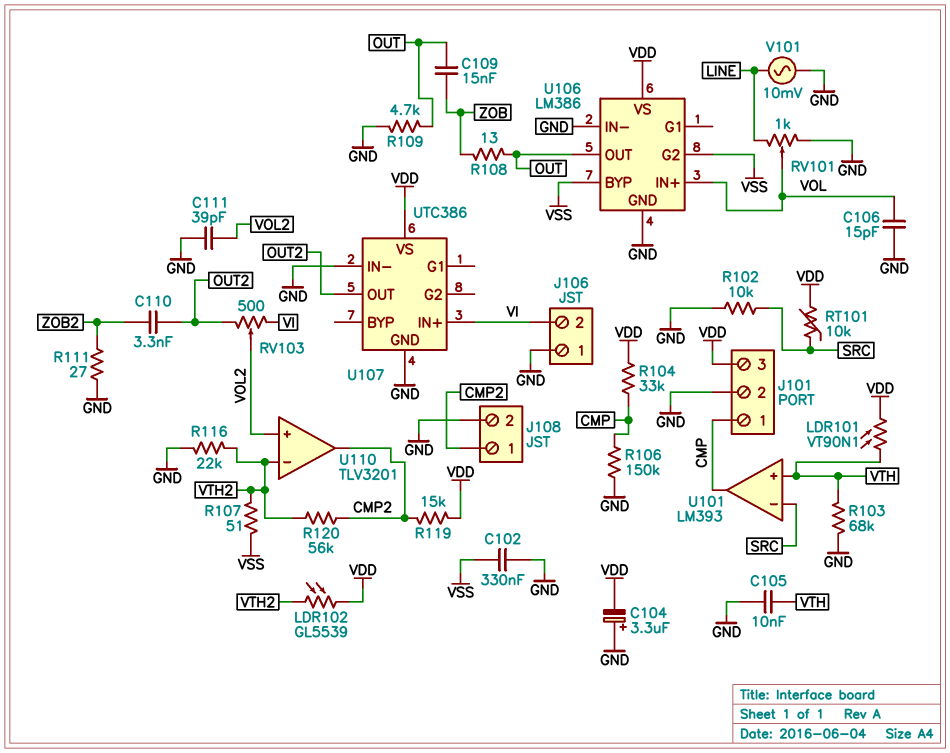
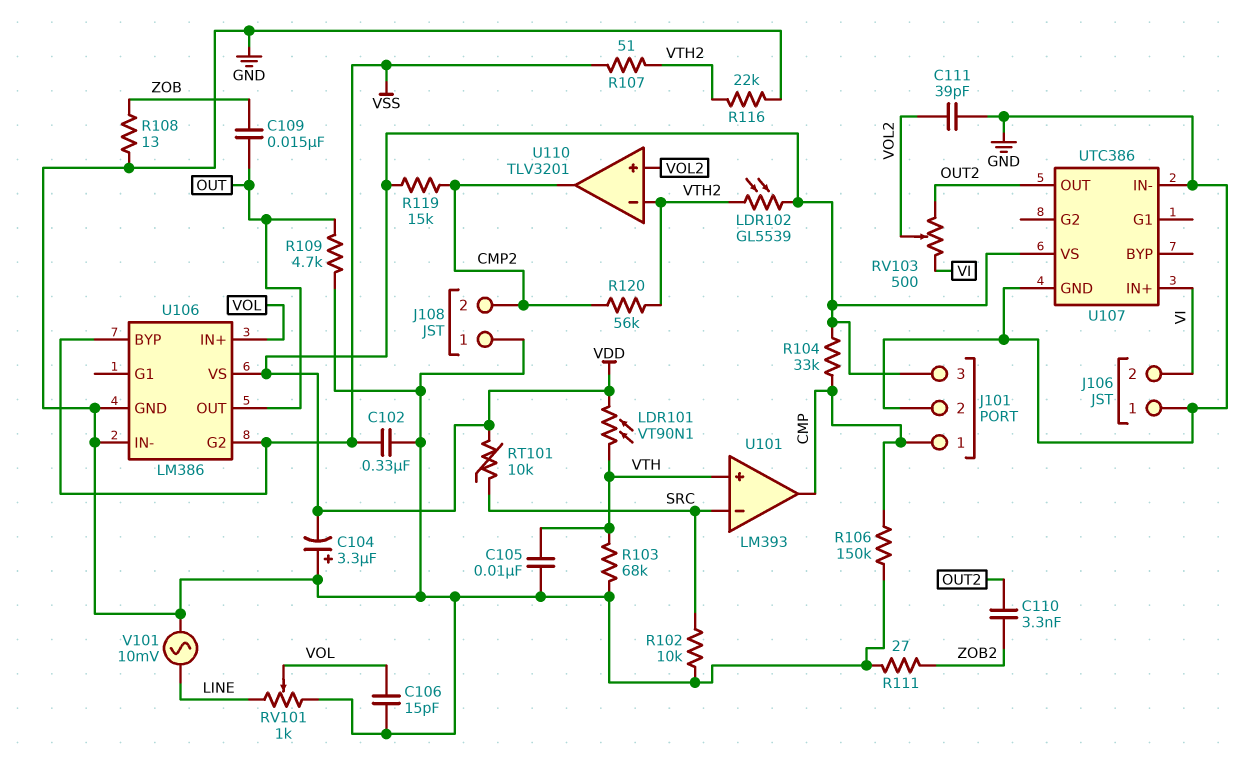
J108 pin 1: CMP2 -> GND
J108 pin 2: GND -> CMP2
R108: 13 (OUT, ZOB) -> 13 (GND, ZOB)

